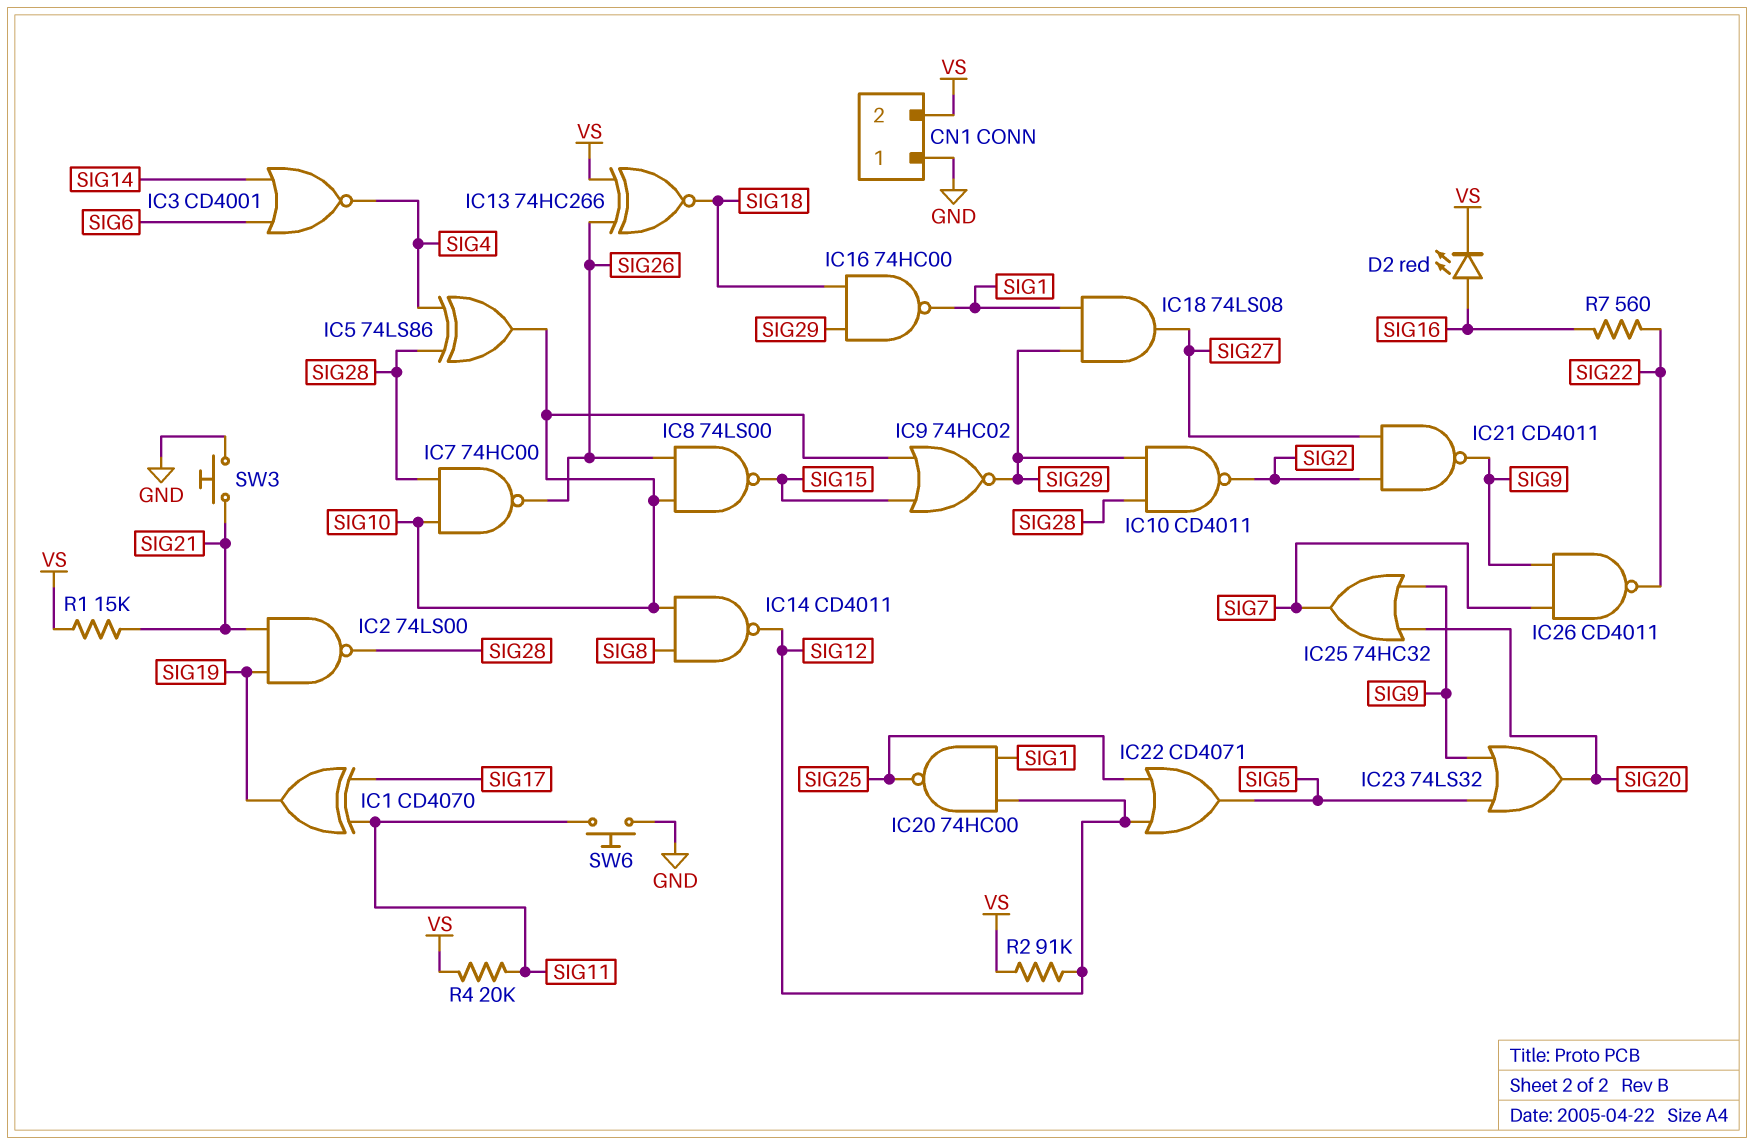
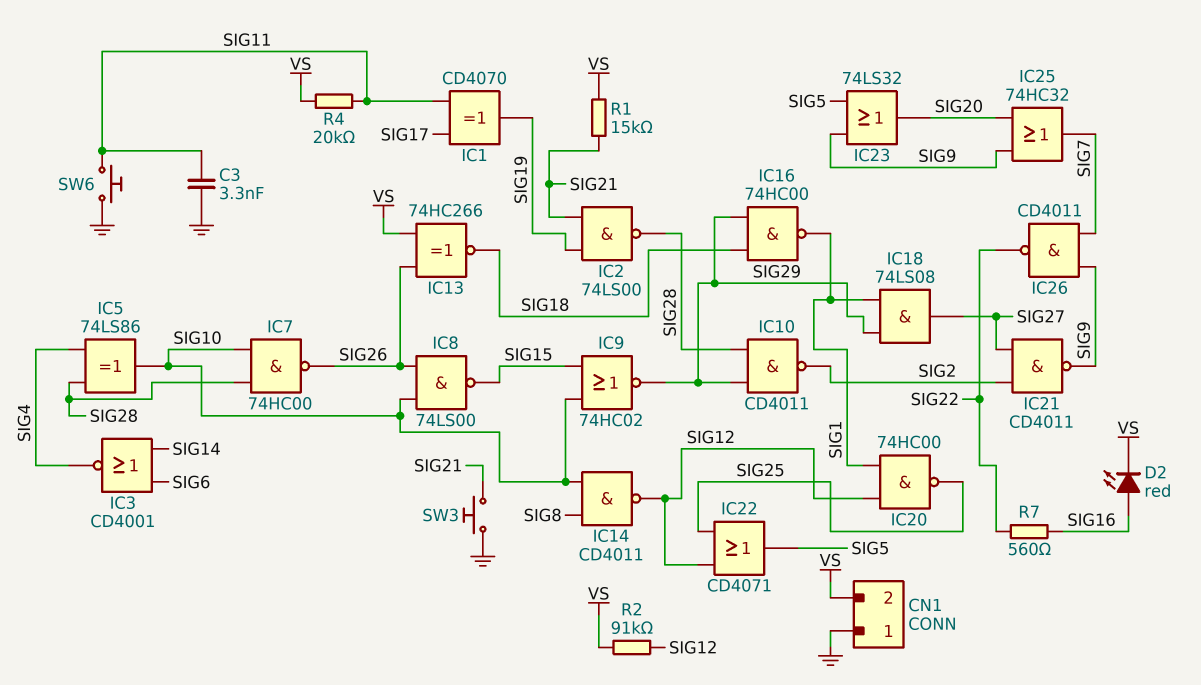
C3: none -> 3.3nF (GND, SIG11)

